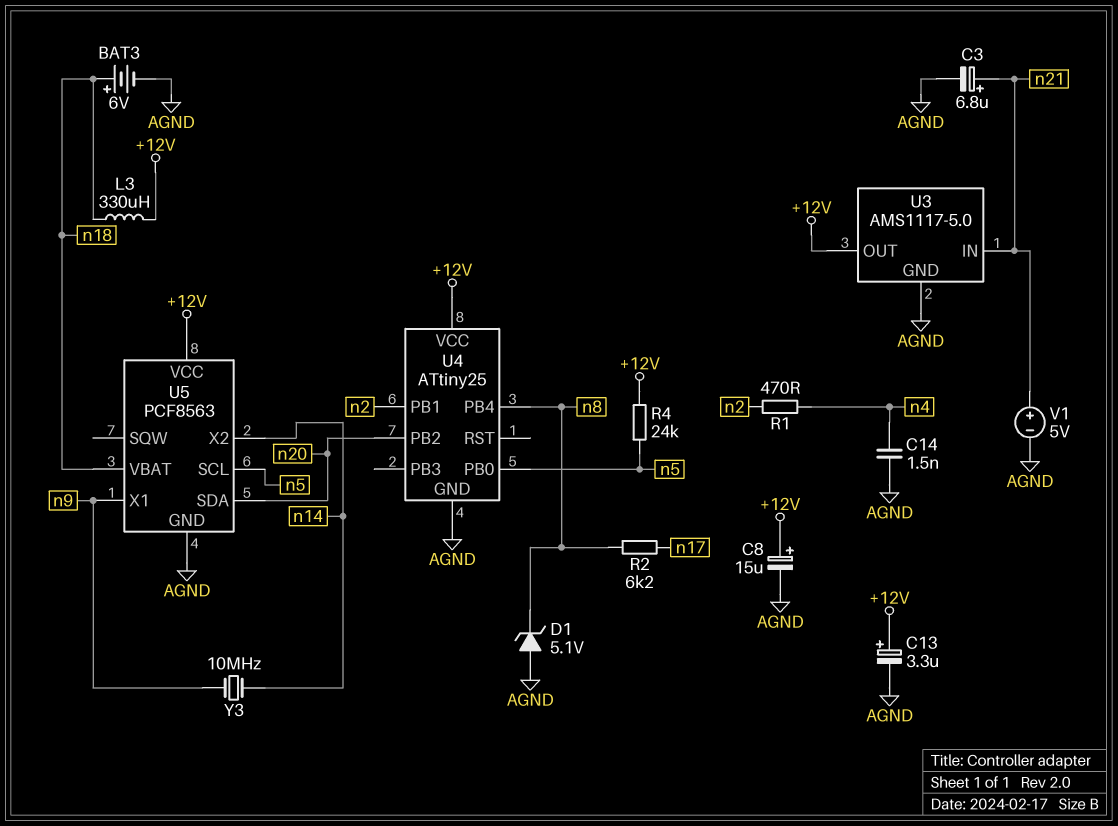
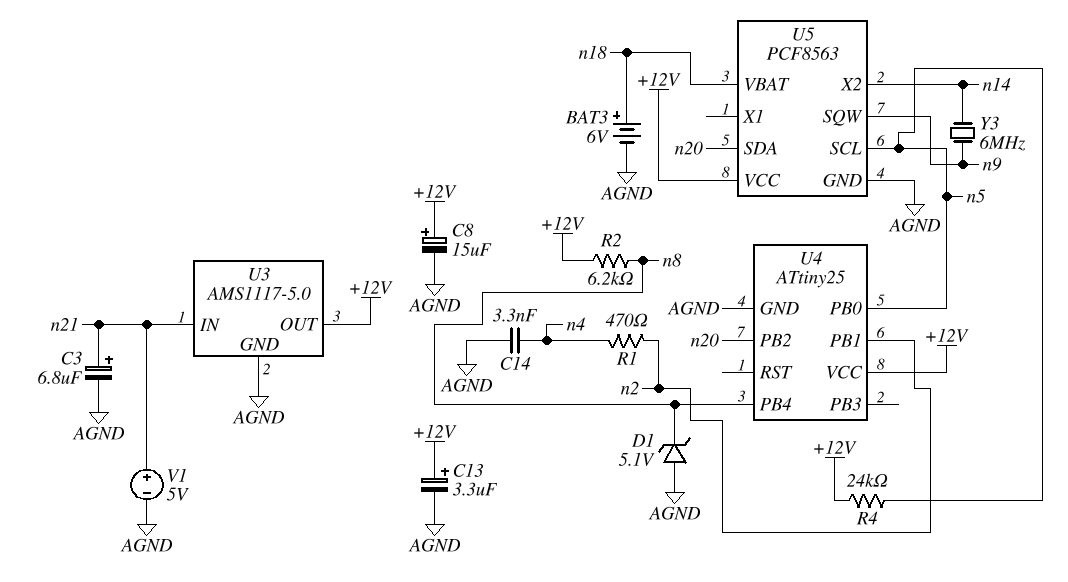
C14: 1.5nF (AGND, n4) -> 3.3nF (AGND, n4)
L3: 330uH (+12V, n18) -> none
R2: 6.2k (n8, n17) -> 6.2k (+12V, n8)
U5 pin SQW: none -> n9
U5 pin X1: n9 -> none
Y3: 10MHz (n9, n14) -> 6MHz (n9, n14)

